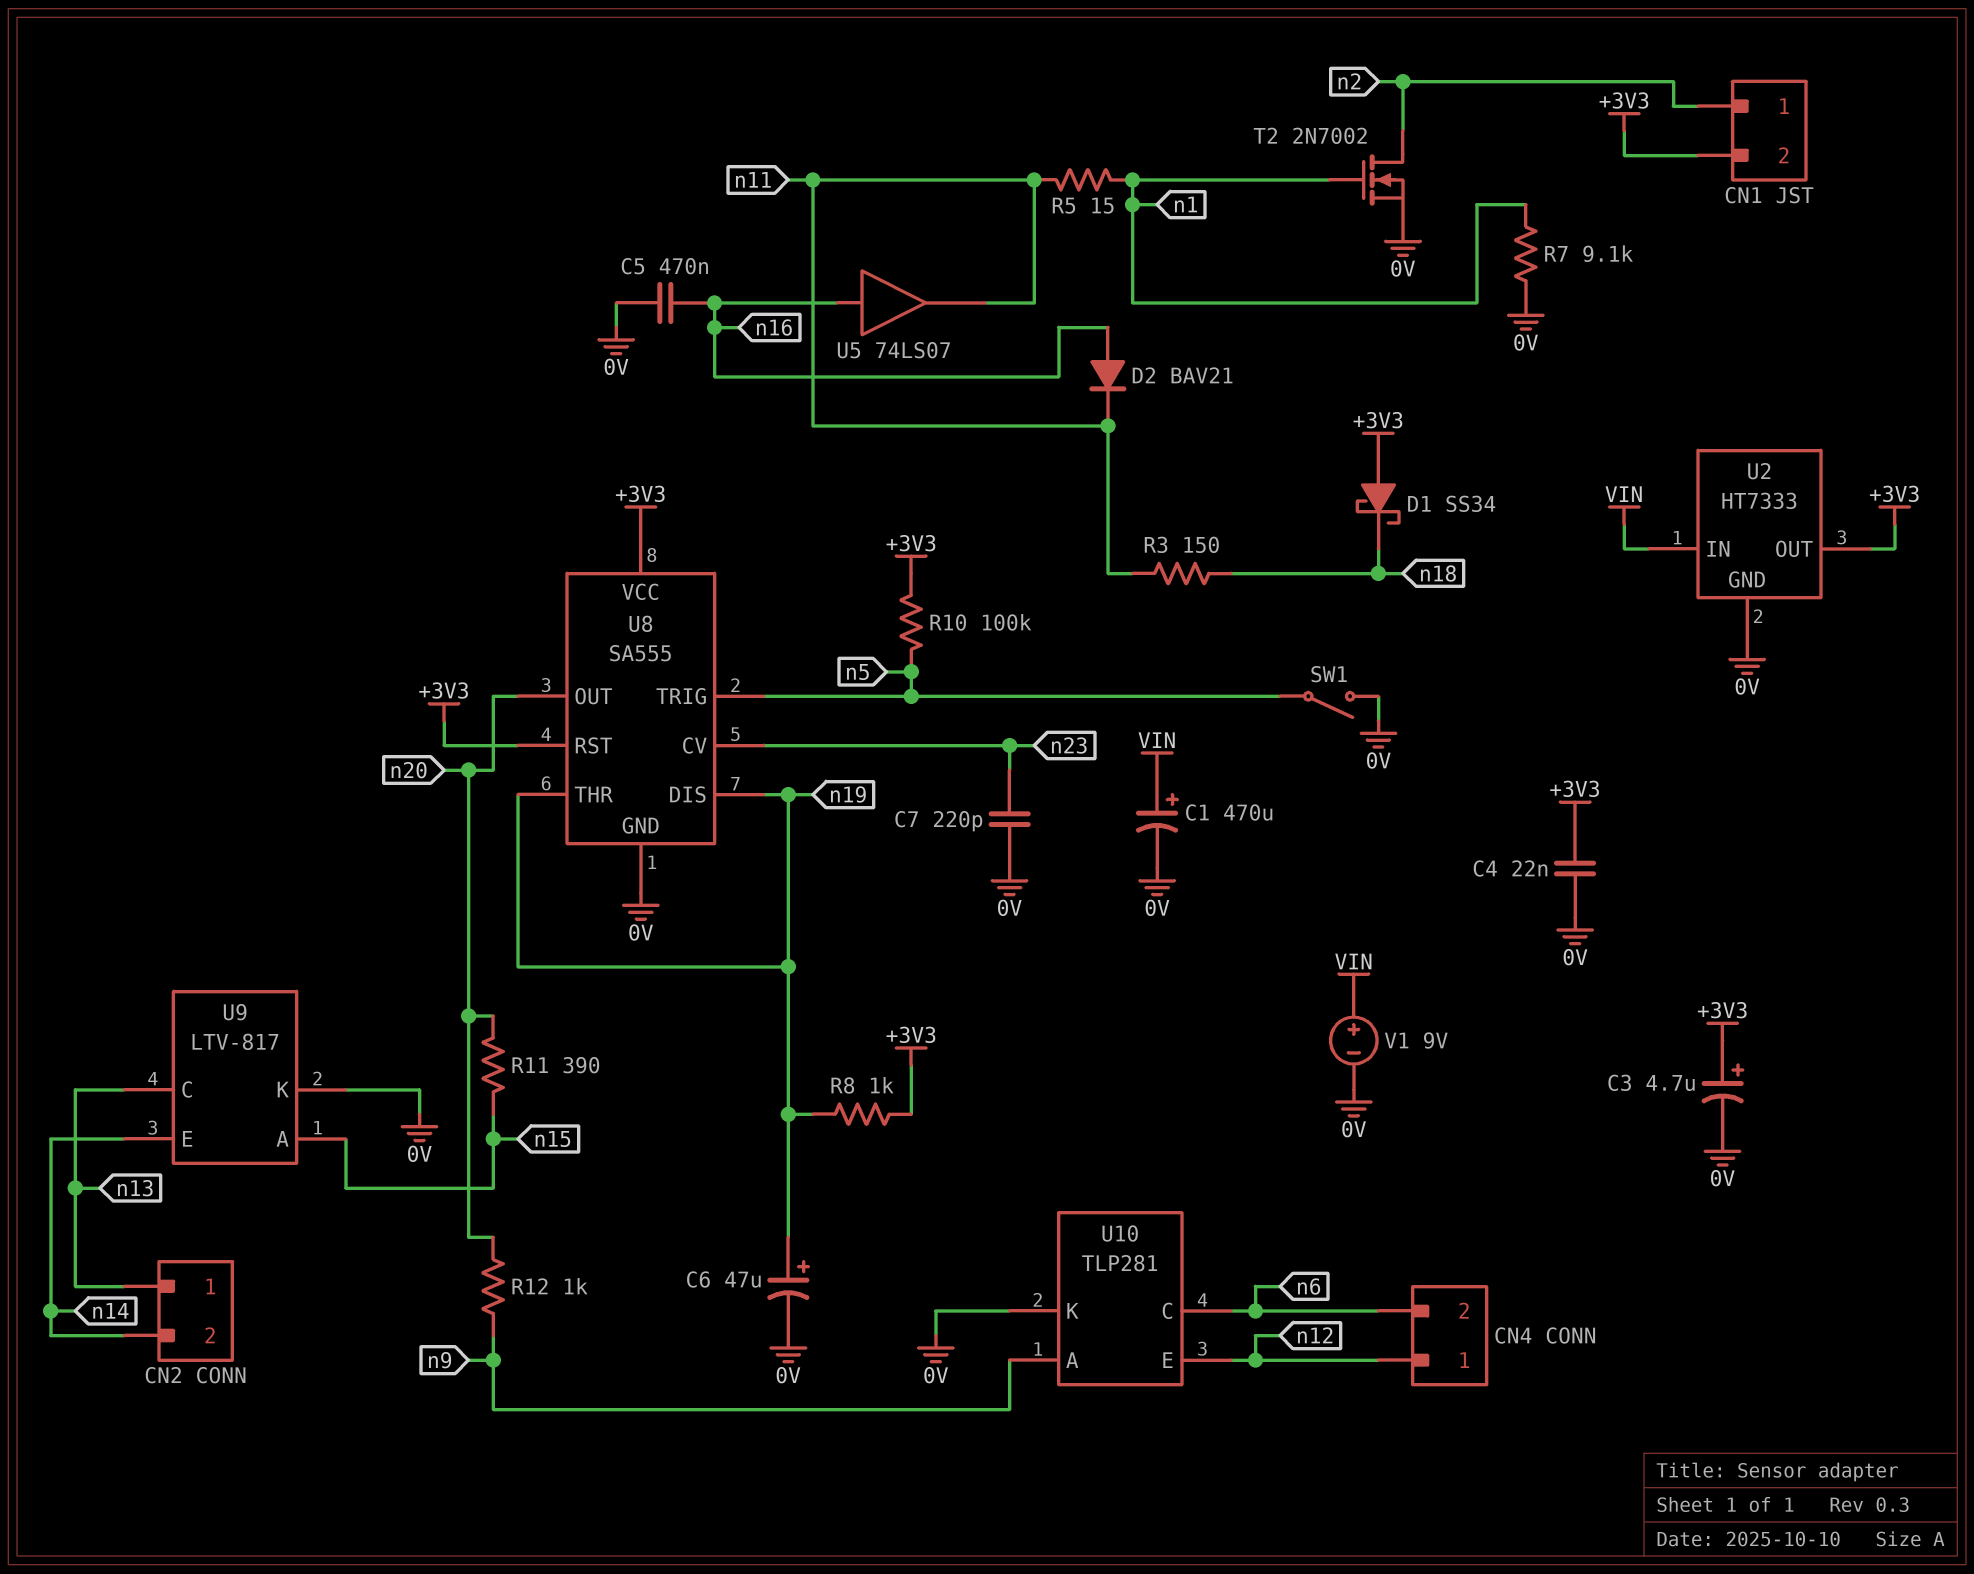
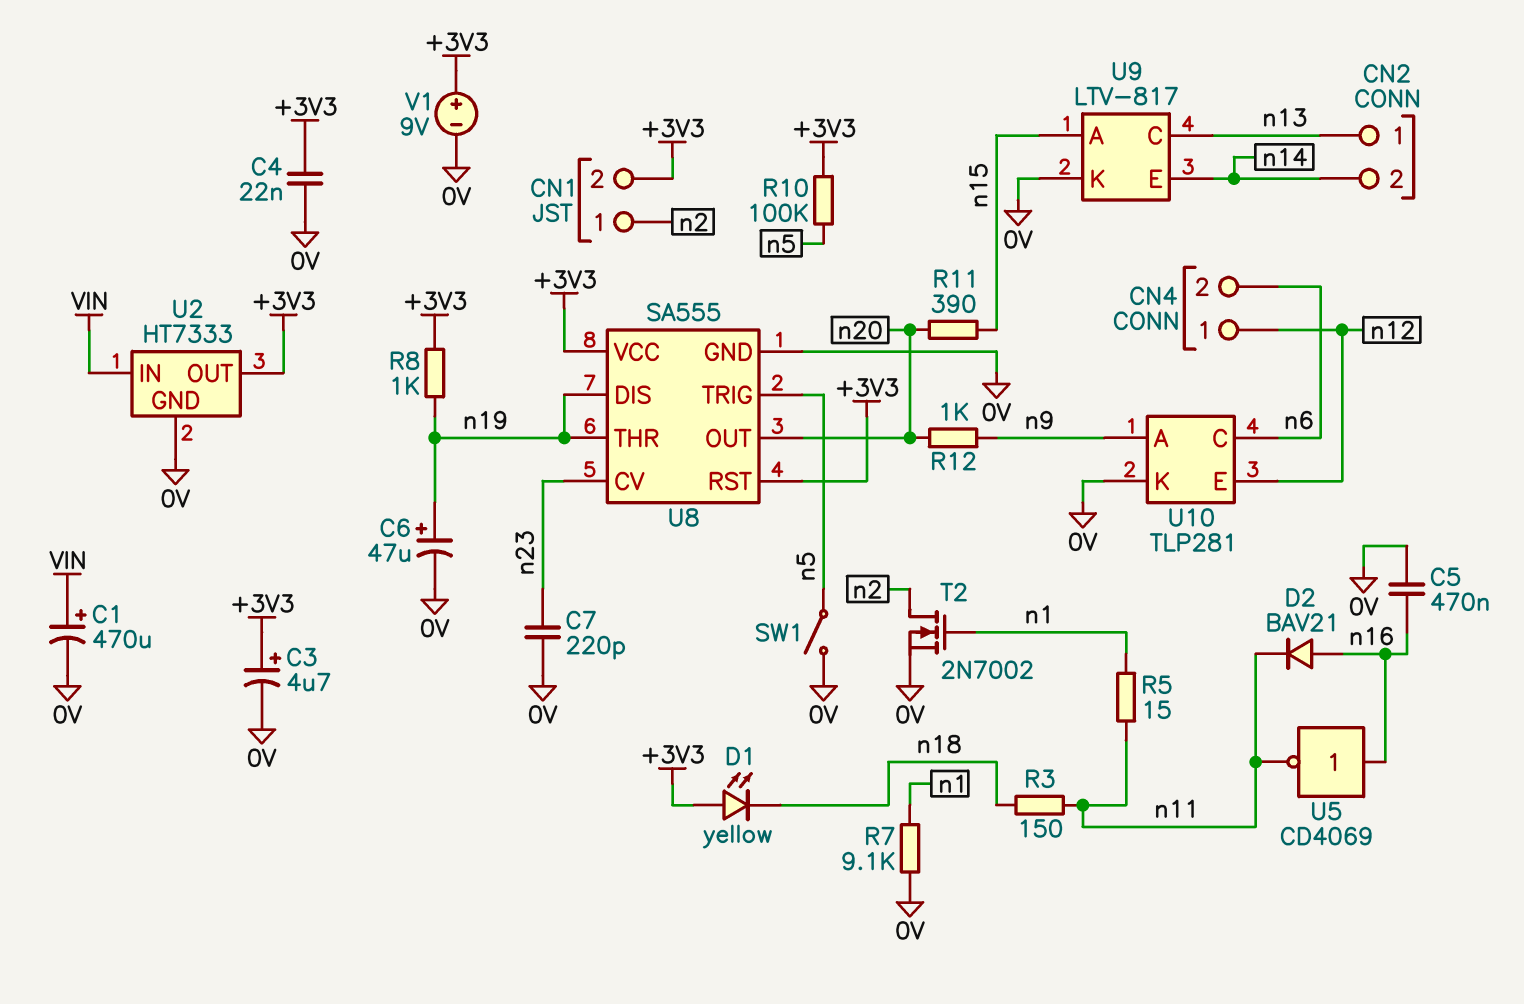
D1: schottky SS34 (A +3V3, K n18) -> LED yellow (A +3V3, K n18)
U5: buffer 74LS07 (in n16, out n11) -> NOT CD4069 (in n16, out n11)
V1: 9V (plus VIN, minus 0V) -> 9V (plus +3V3, minus 0V)

